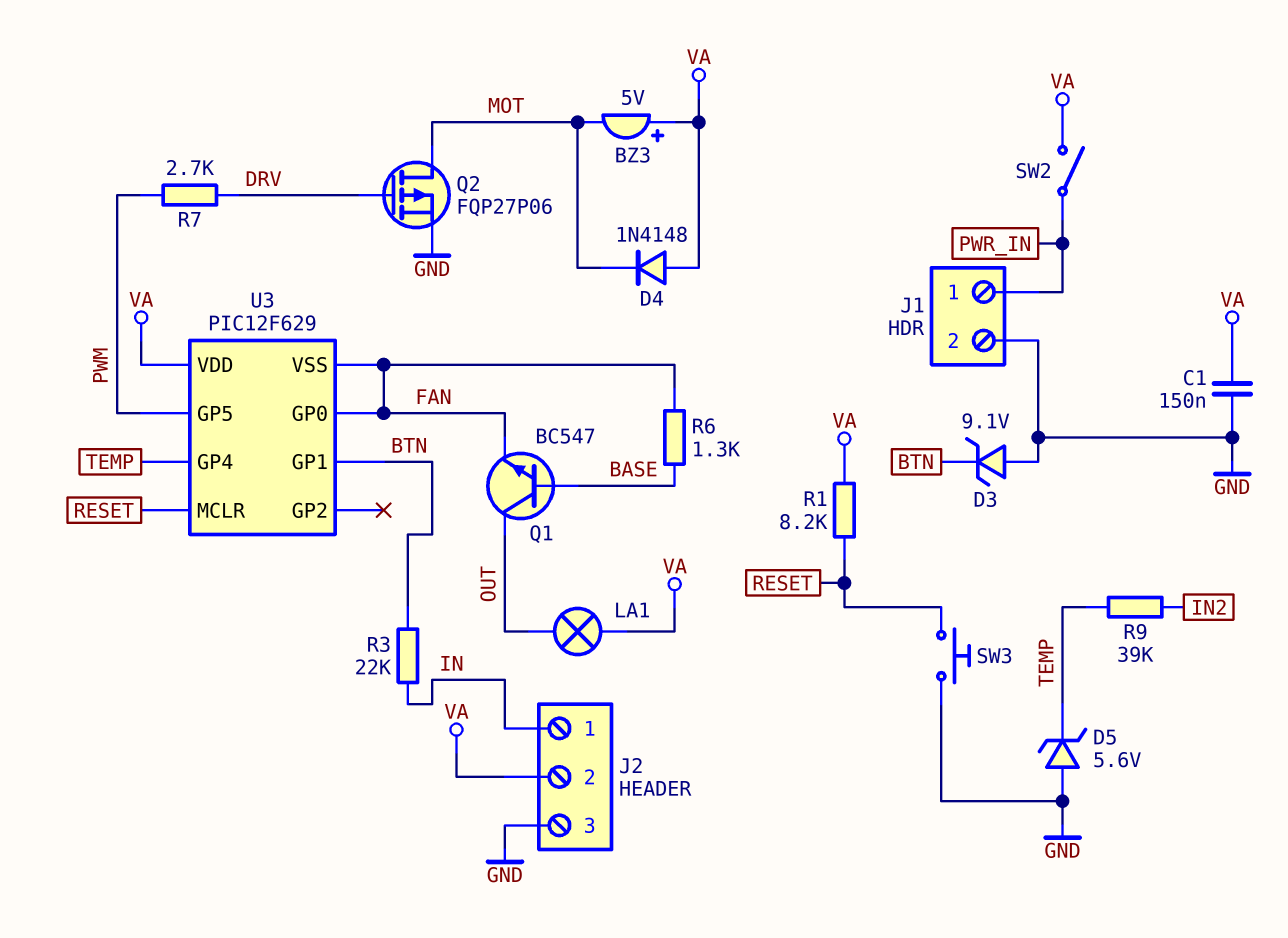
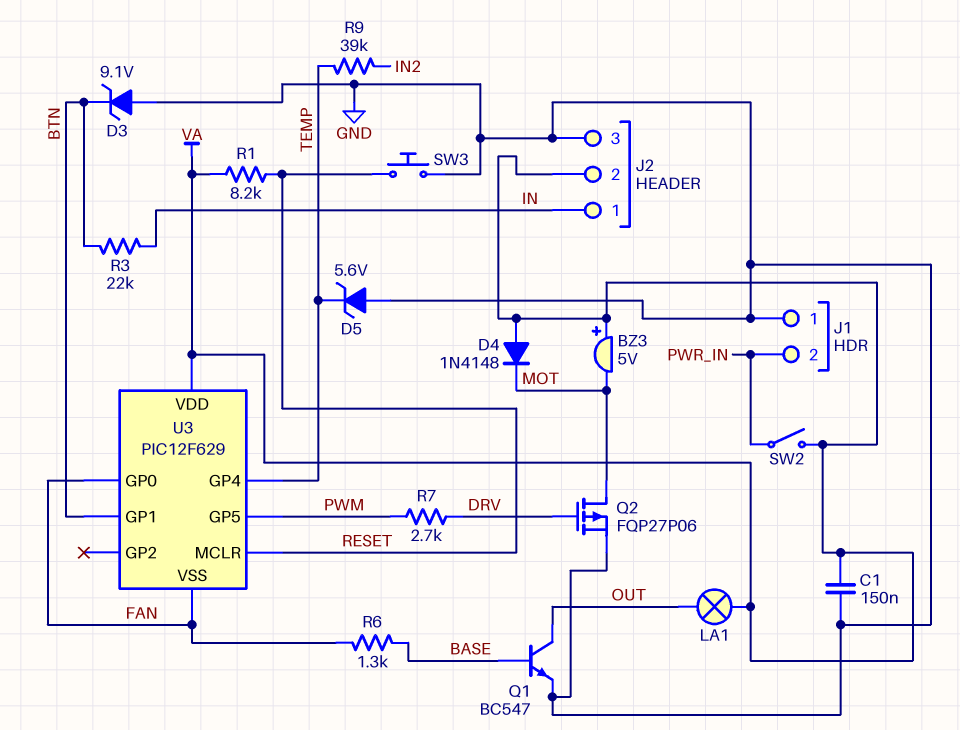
J1 pin 1: PWR_IN -> GND
J1 pin 2: GND -> PWR_IN
Q1: NPN BC547 (B BASE, C OUT, E FAN) -> NPN BC547 (B BASE, C OUT, E GND)

